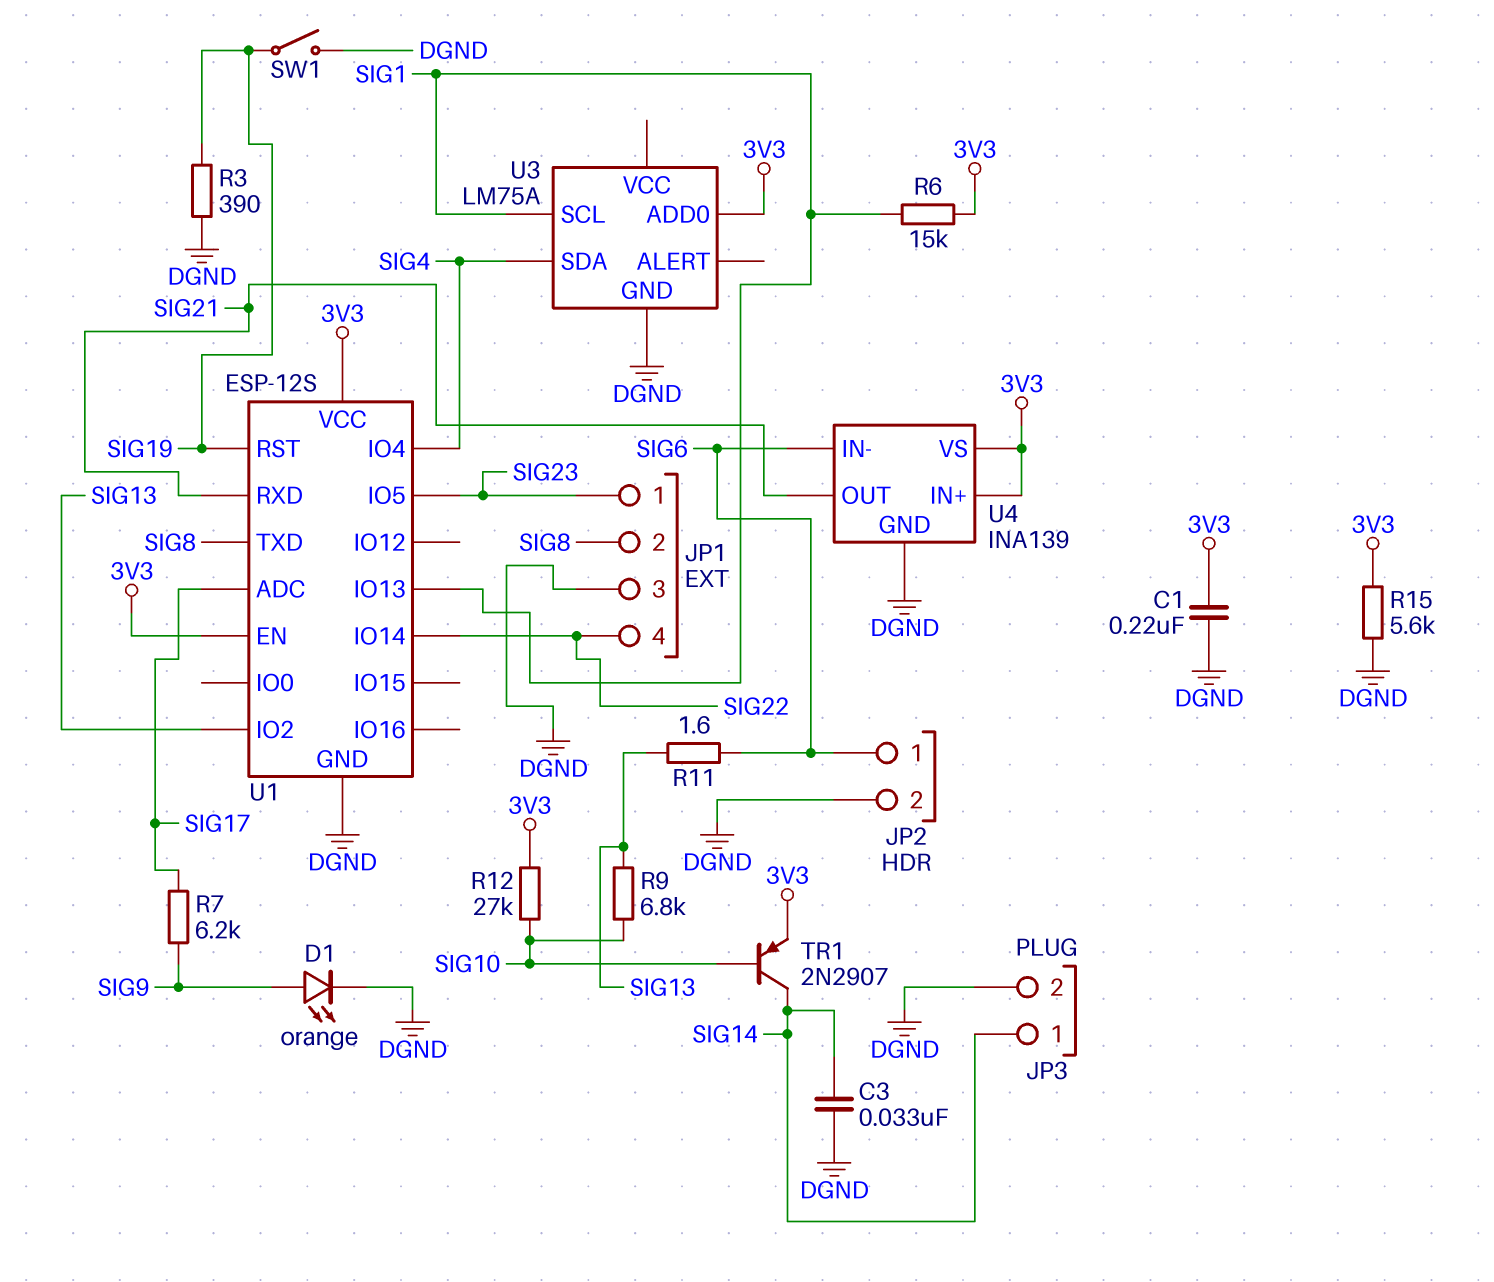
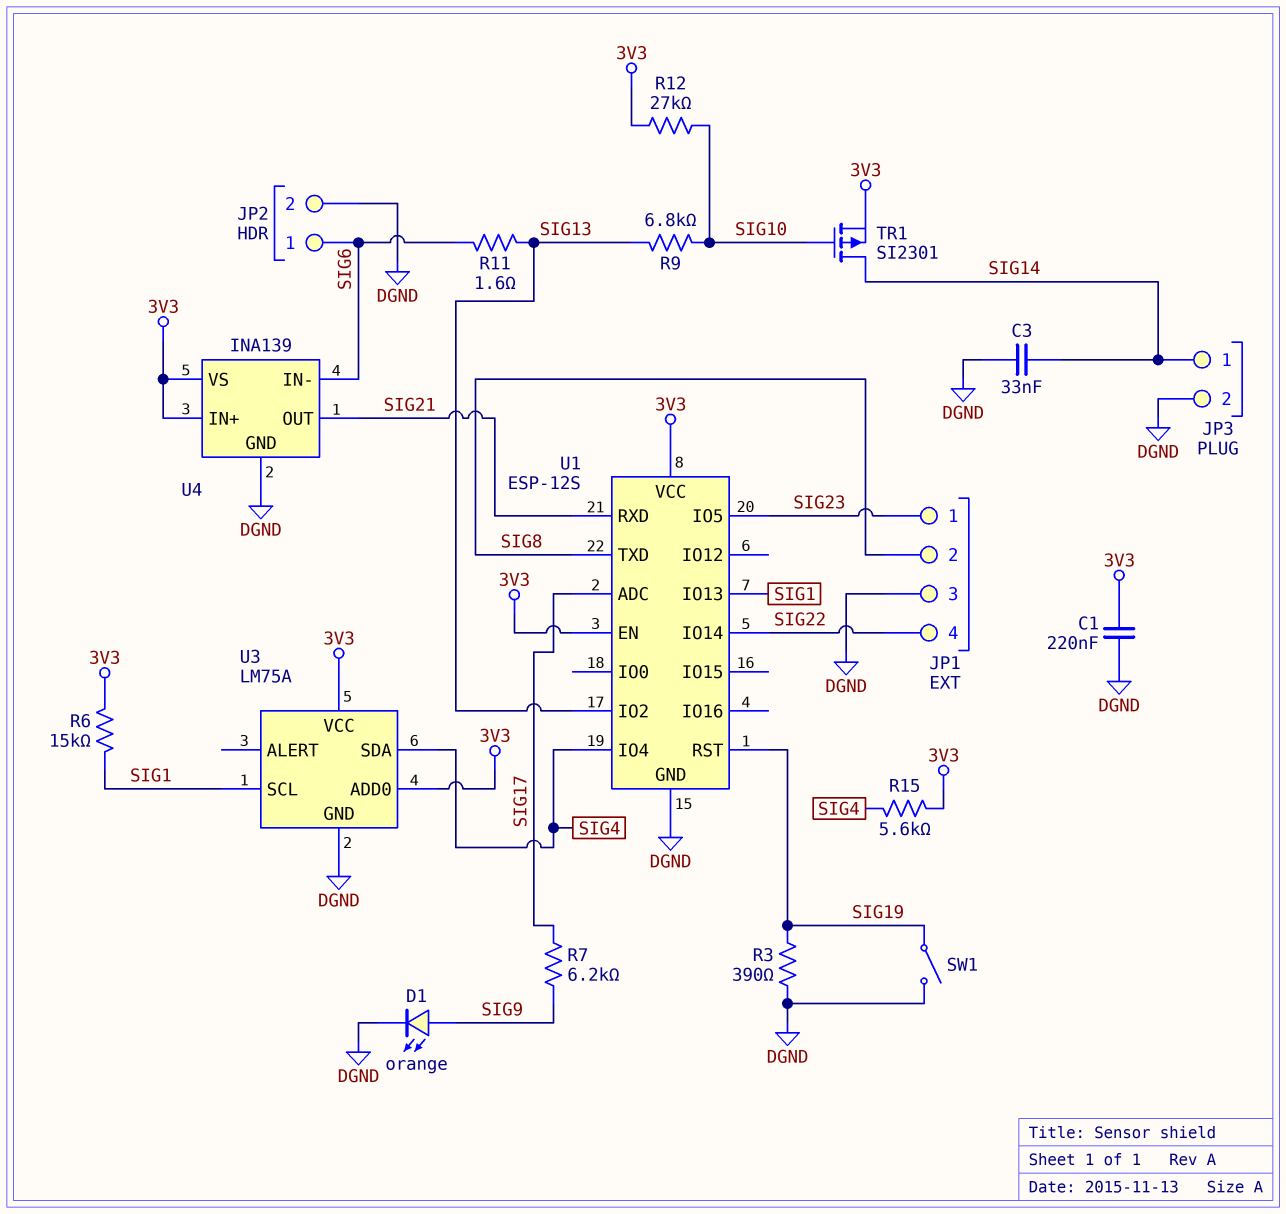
R15: 5.6k (3V3, DGND) -> 5.6k (3V3, SIG4)
TR1: PNP 2N2907 (B SIG10, C SIG14, E 3V3) -> PMOS SI2301 (G SIG10, D SIG14, S 3V3)
U3 pin VCC: none -> 3V3

